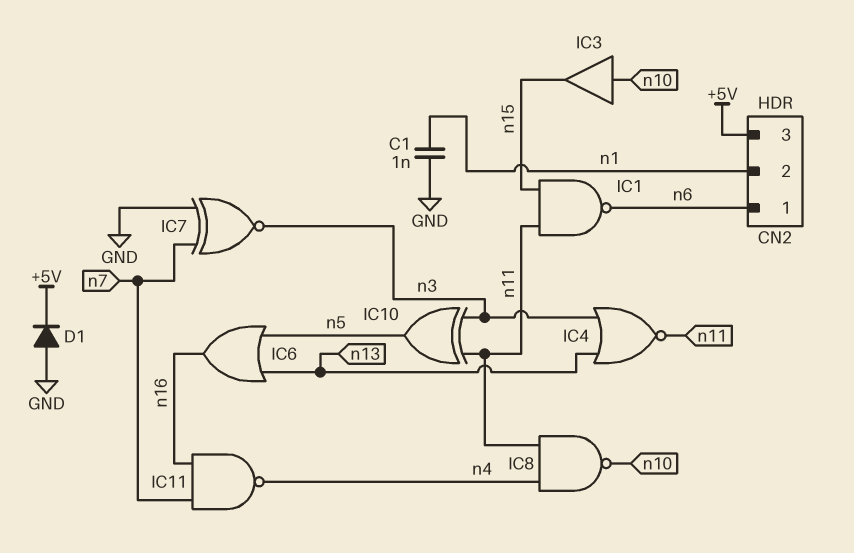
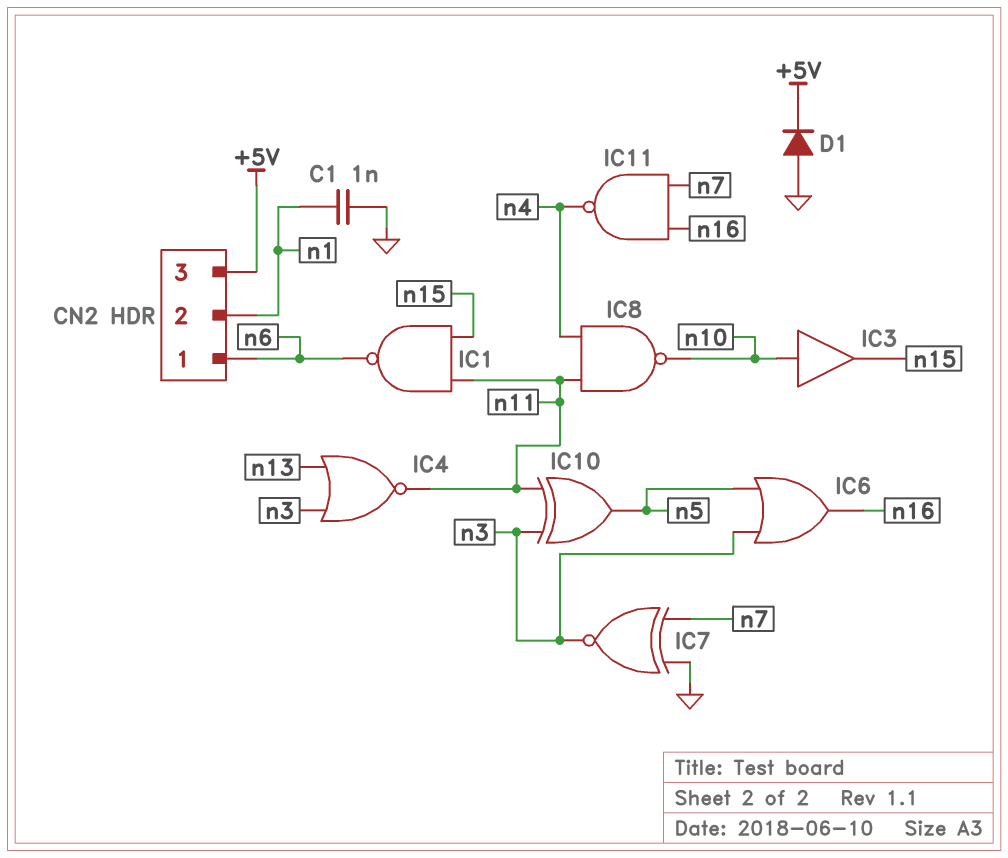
IC6: OR (in n5, in n13, out n16) -> OR (in n3, in n5, out n16)

